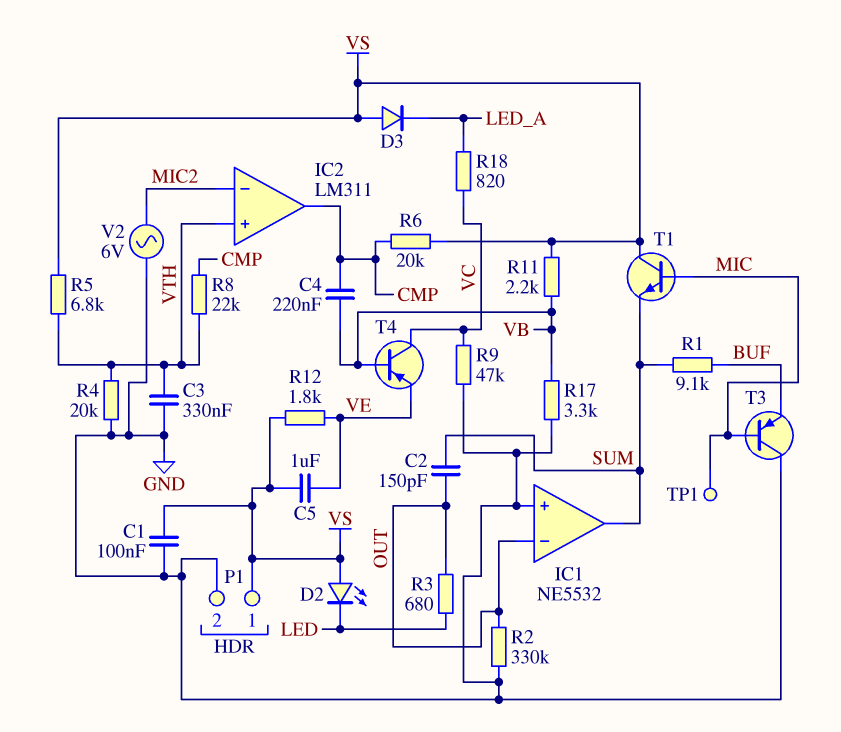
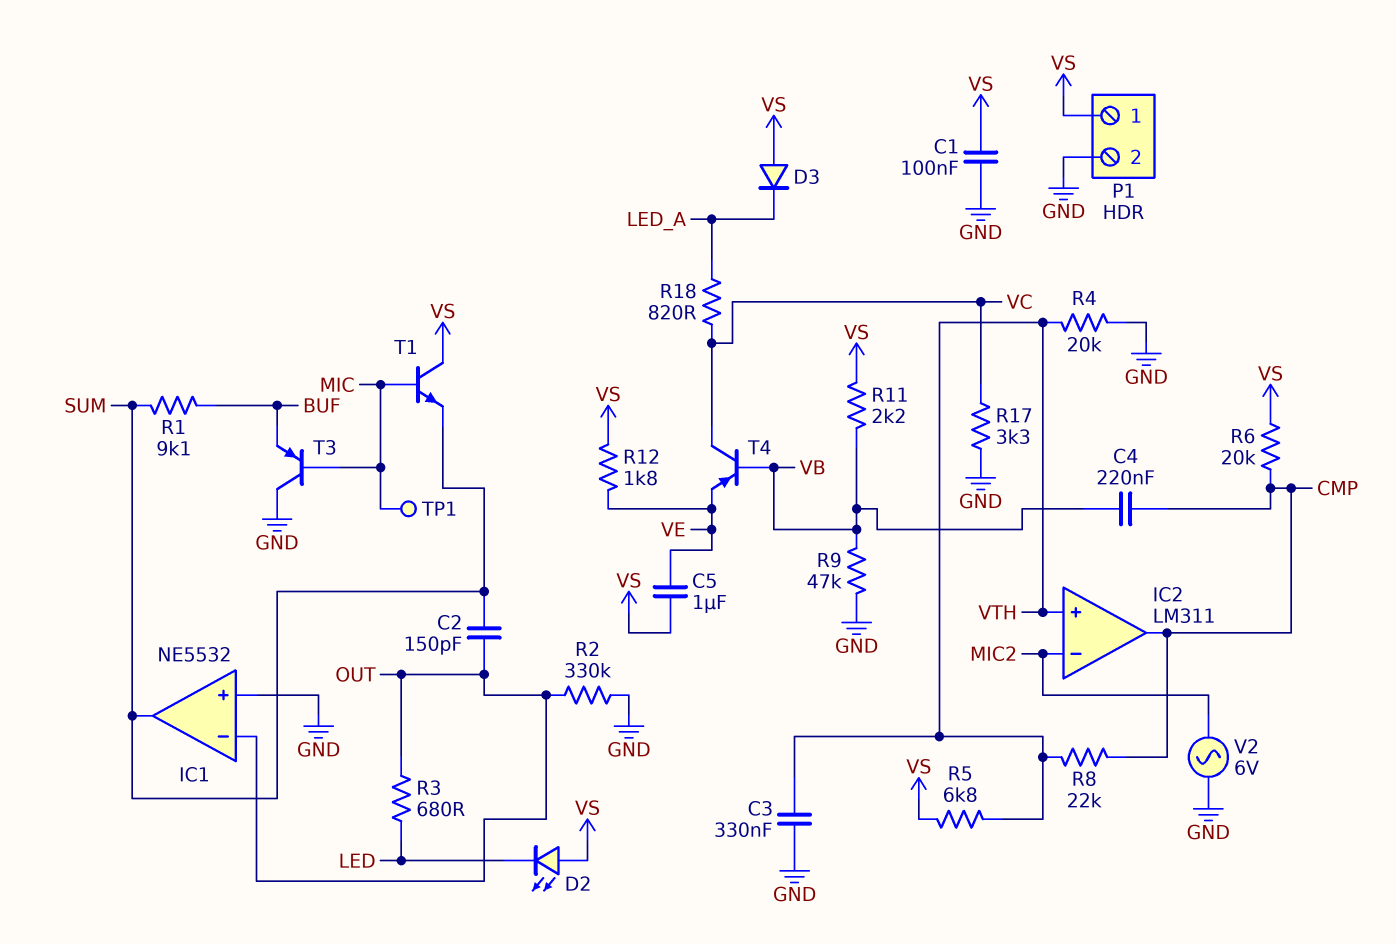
R9: 47k (GND, VC) -> 47k (GND, VB)
R17: 3.3k (GND, VB) -> 3.3k (GND, VC)

